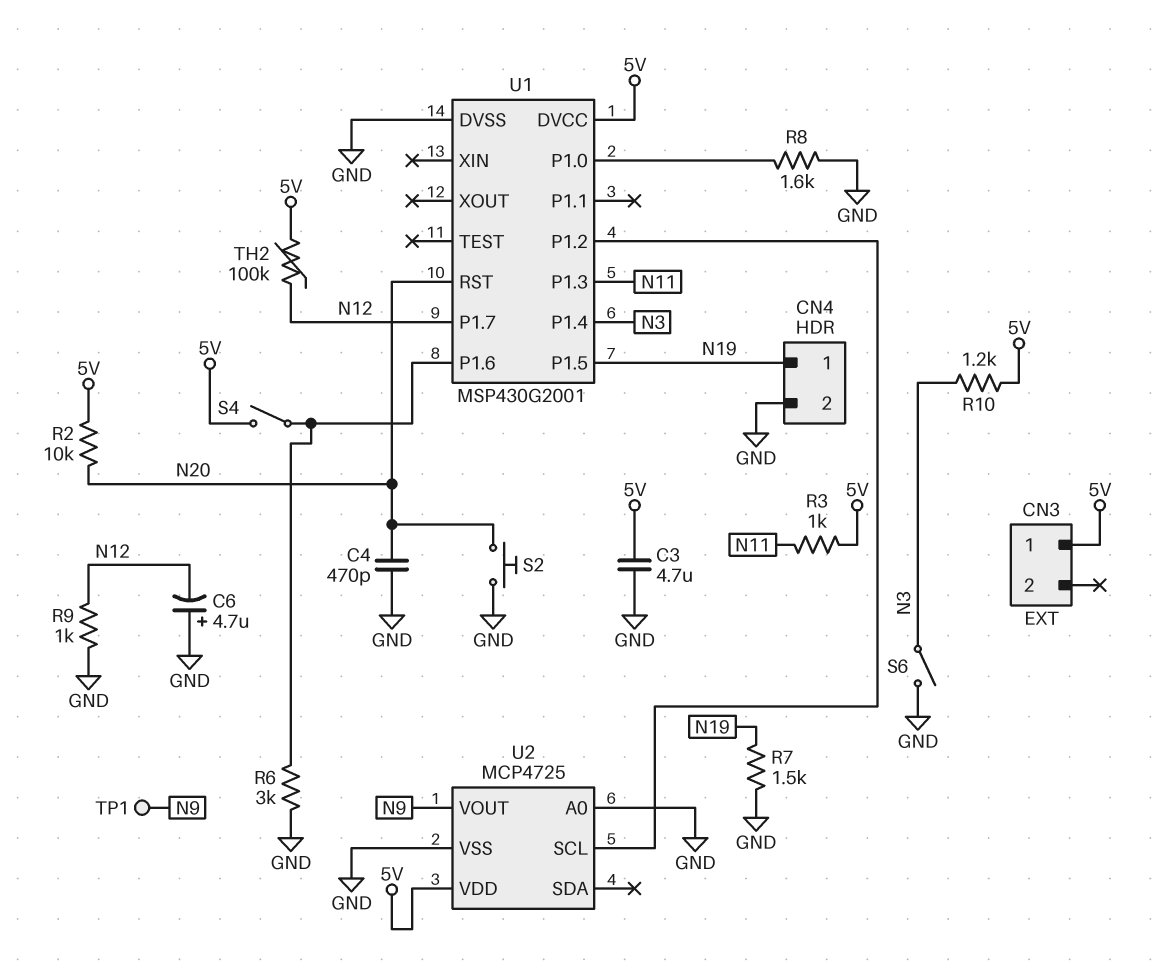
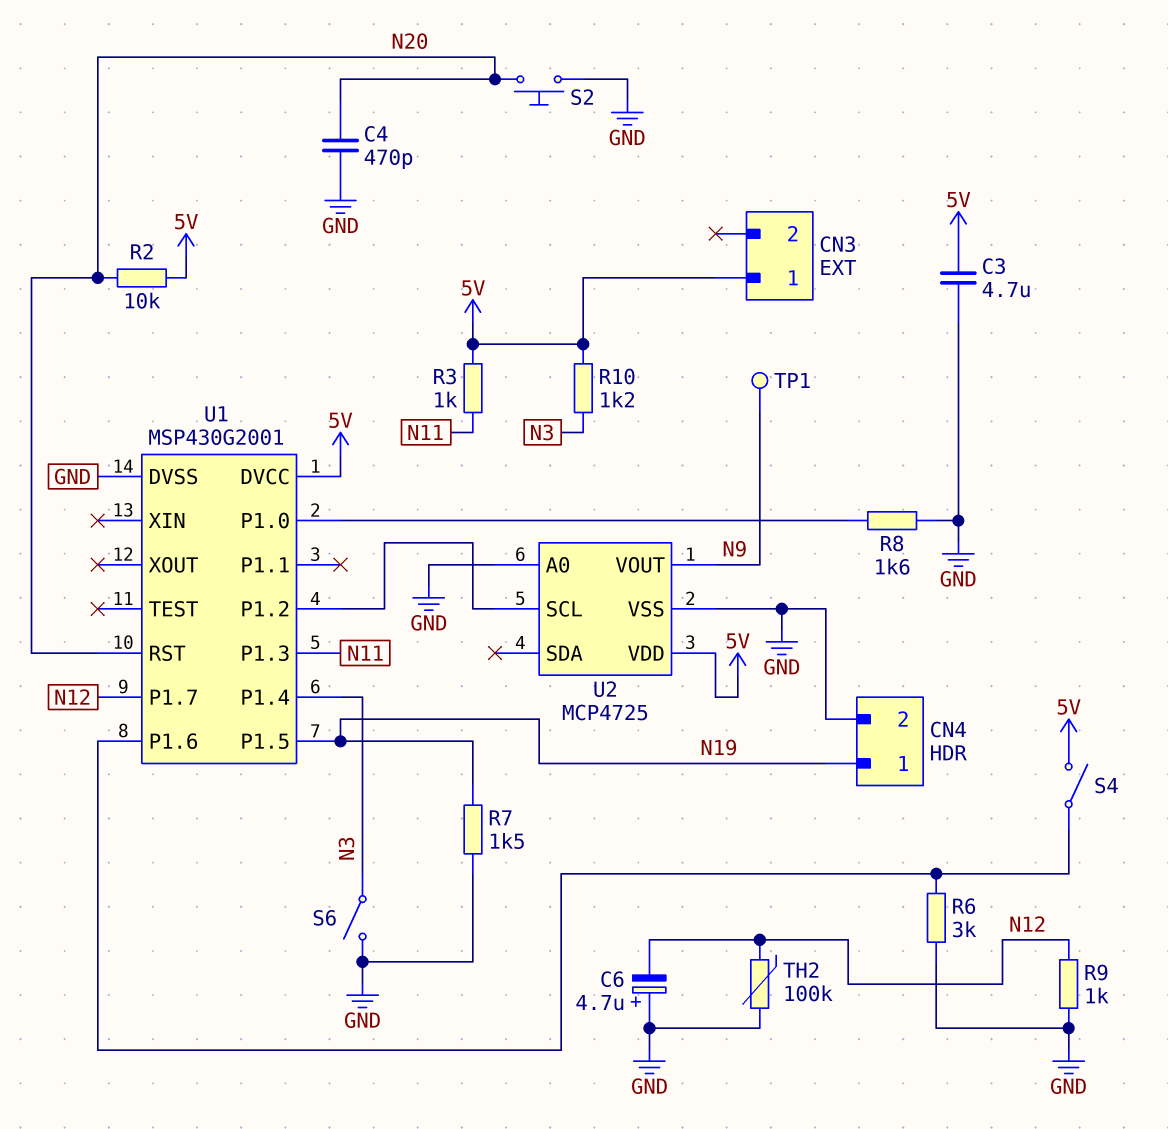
TH2: 100k (5V, N12) -> 100k (GND, N12)

